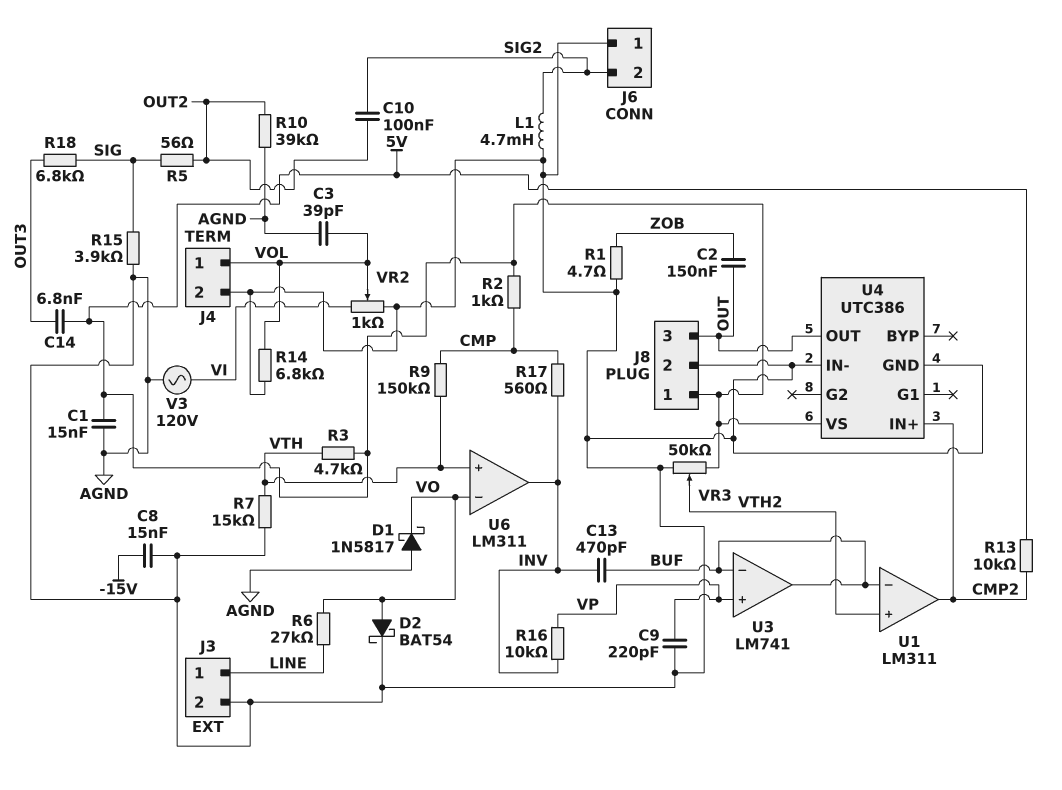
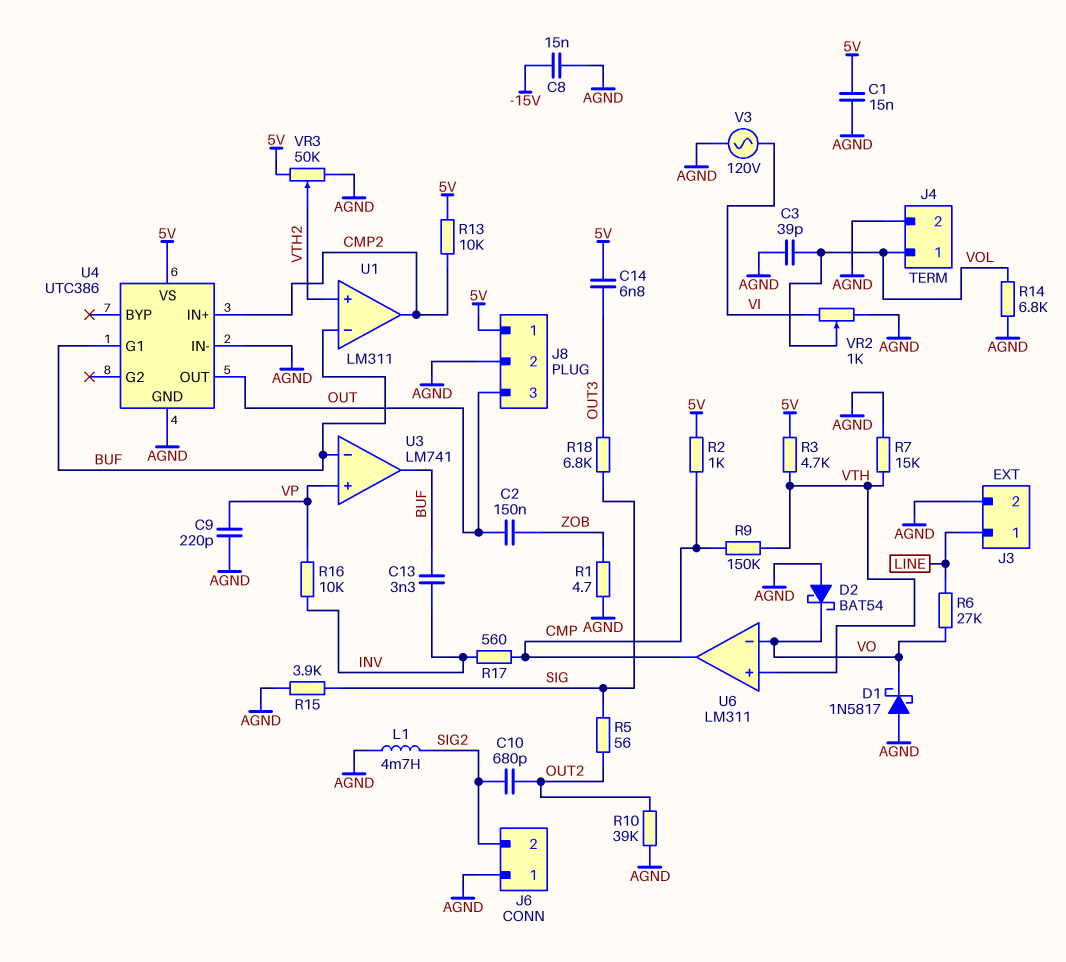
C10: 100nF (OUT2, SIG2) -> 680pF (OUT2, SIG2)
C13: 470pF (BUF, INV) -> 3.3nF (BUF, INV)
D2: schottky BAT54 (A VO, K AGND) -> schottky BAT54 (A AGND, K VO)
U4 pin G1: none -> BUF
U6 pin out: INV -> CMP

